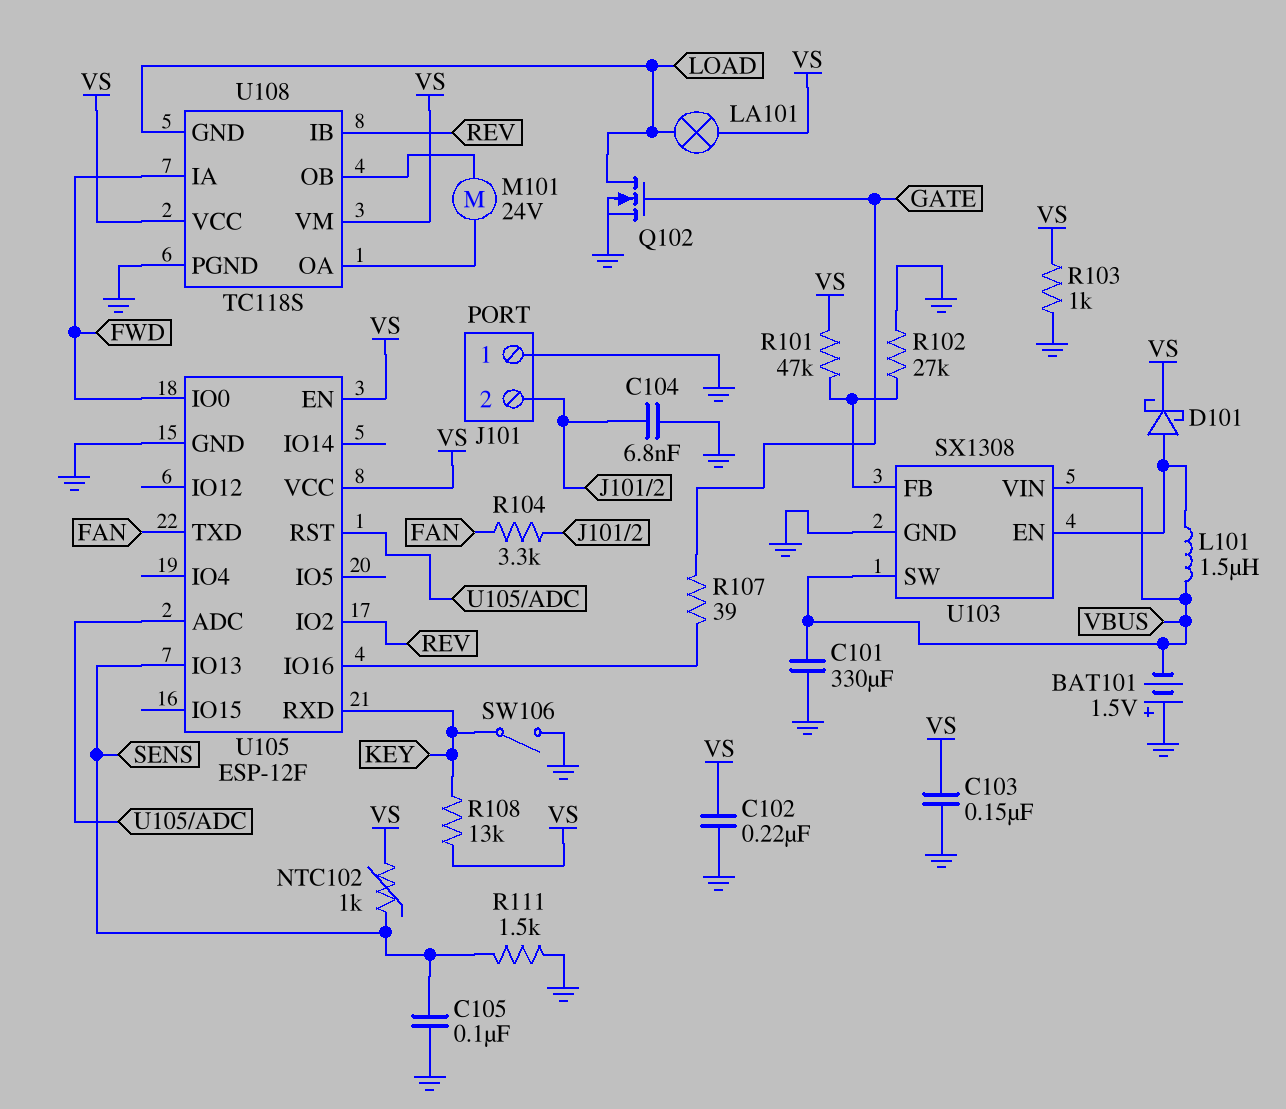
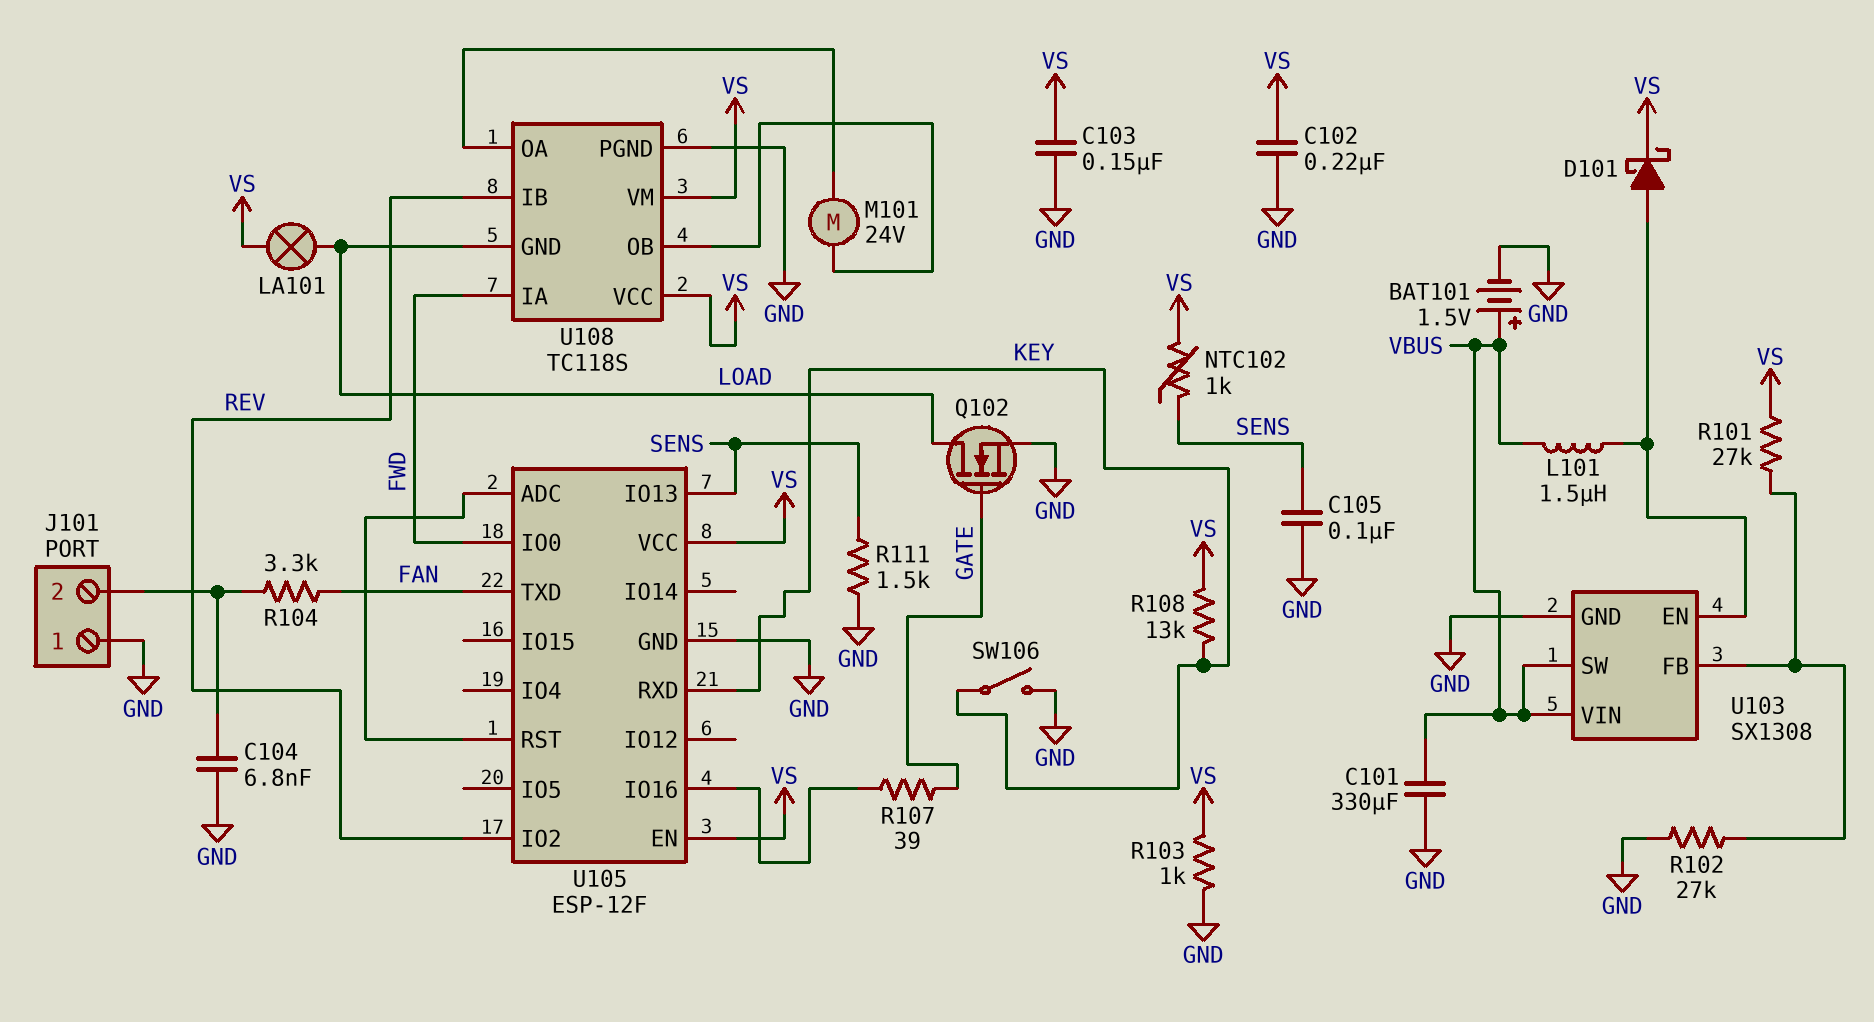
BAT101: 1.5V (plus GND, minus VBUS) -> 1.5V (plus VBUS, minus GND)
R101: 47k (U103/FB, VS) -> 27k (U103/FB, VS)

